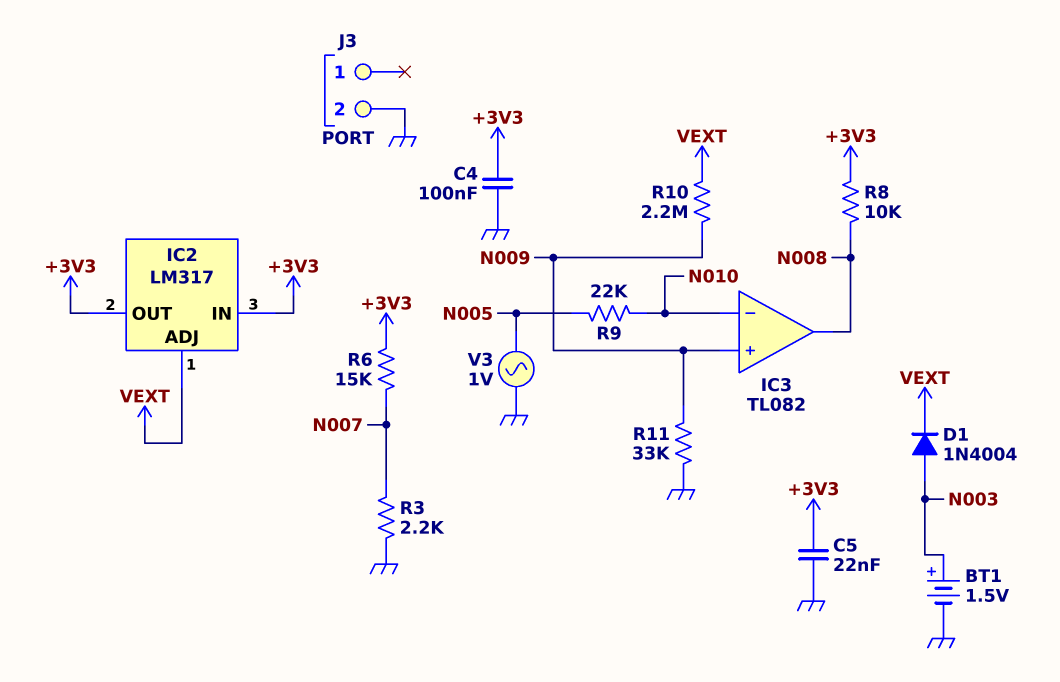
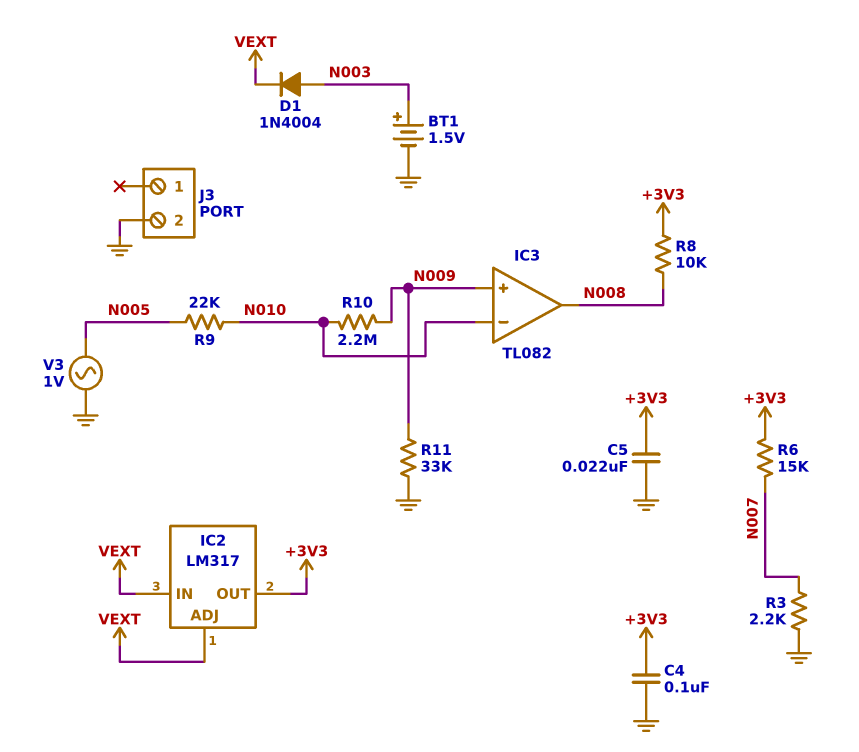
IC2 pin IN: +3V3 -> VEXT
R10: 2.2M (N009, VEXT) -> 2.2M (N009, N010)

